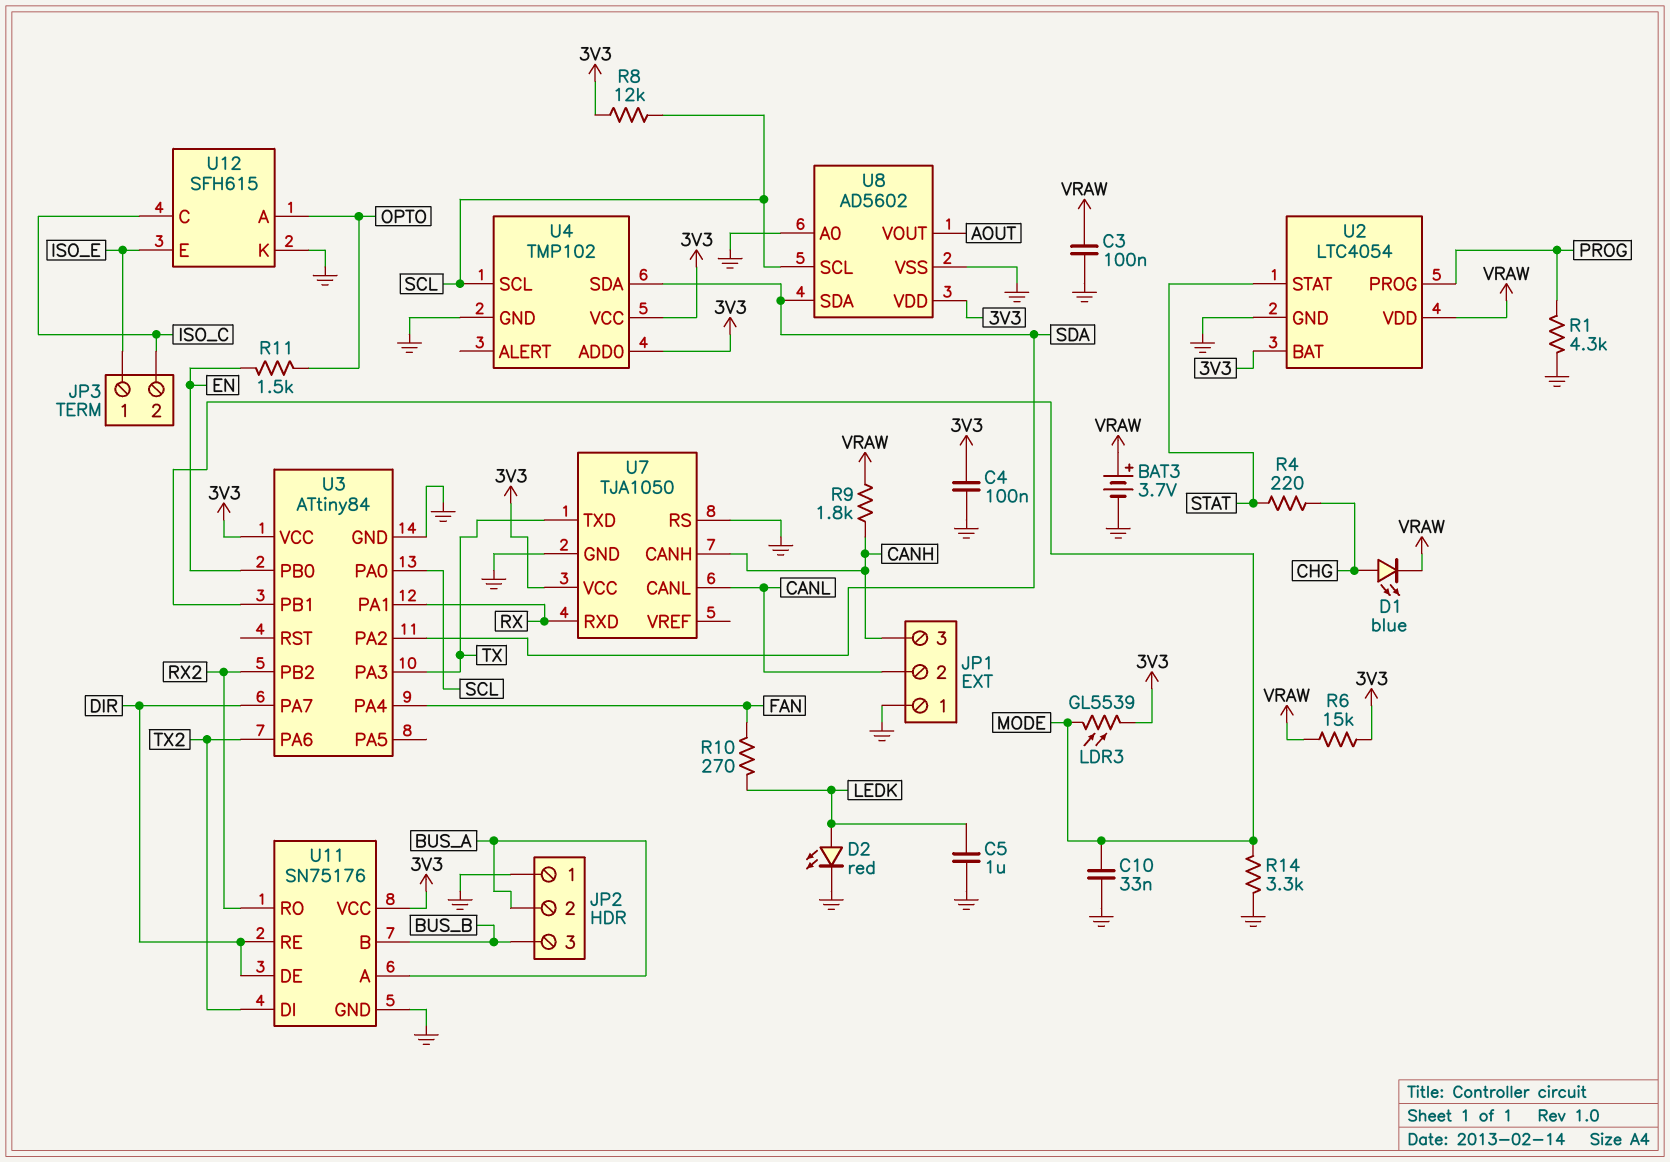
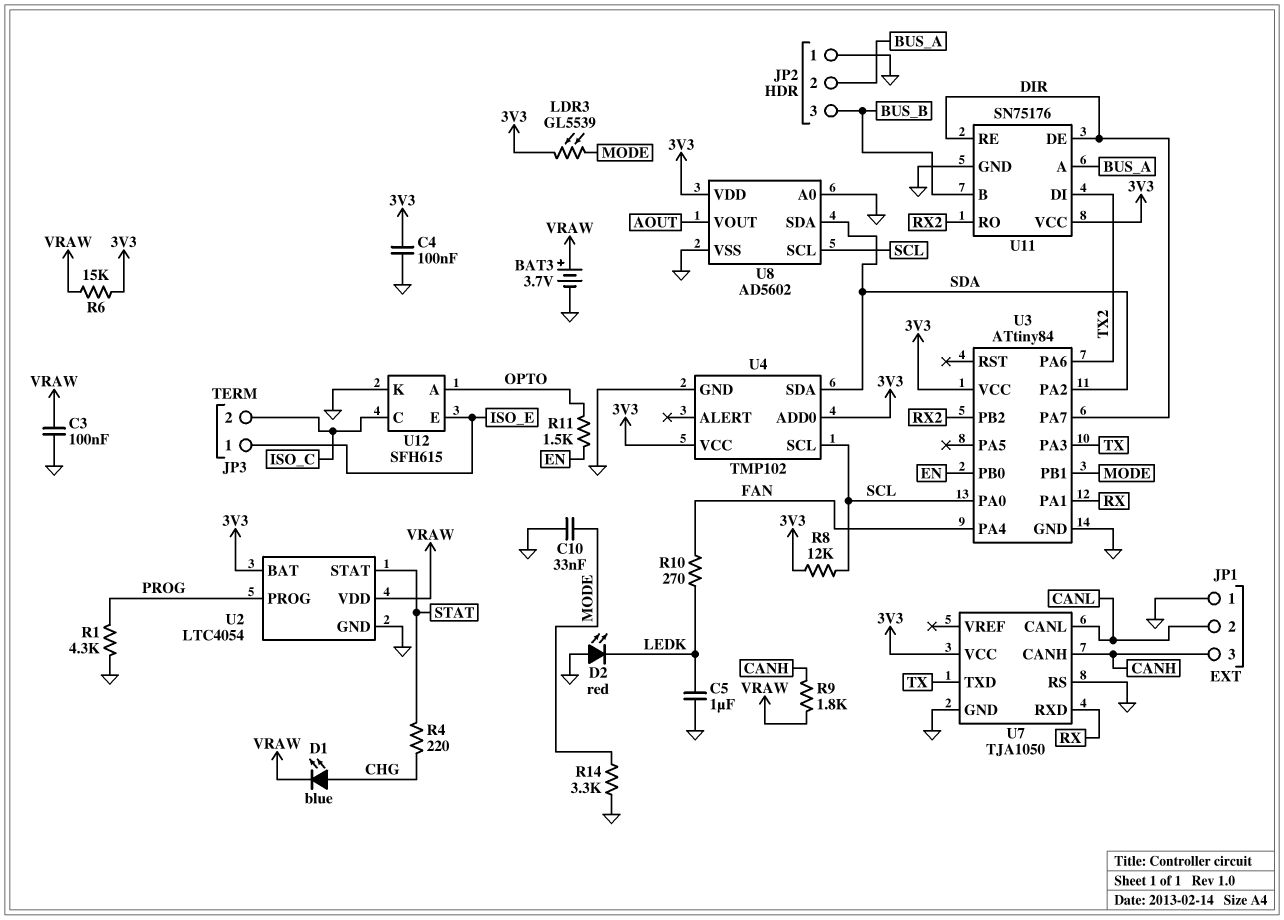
D2: LED red (A LEDK, K GND) -> LED red (A GND, K LEDK)

